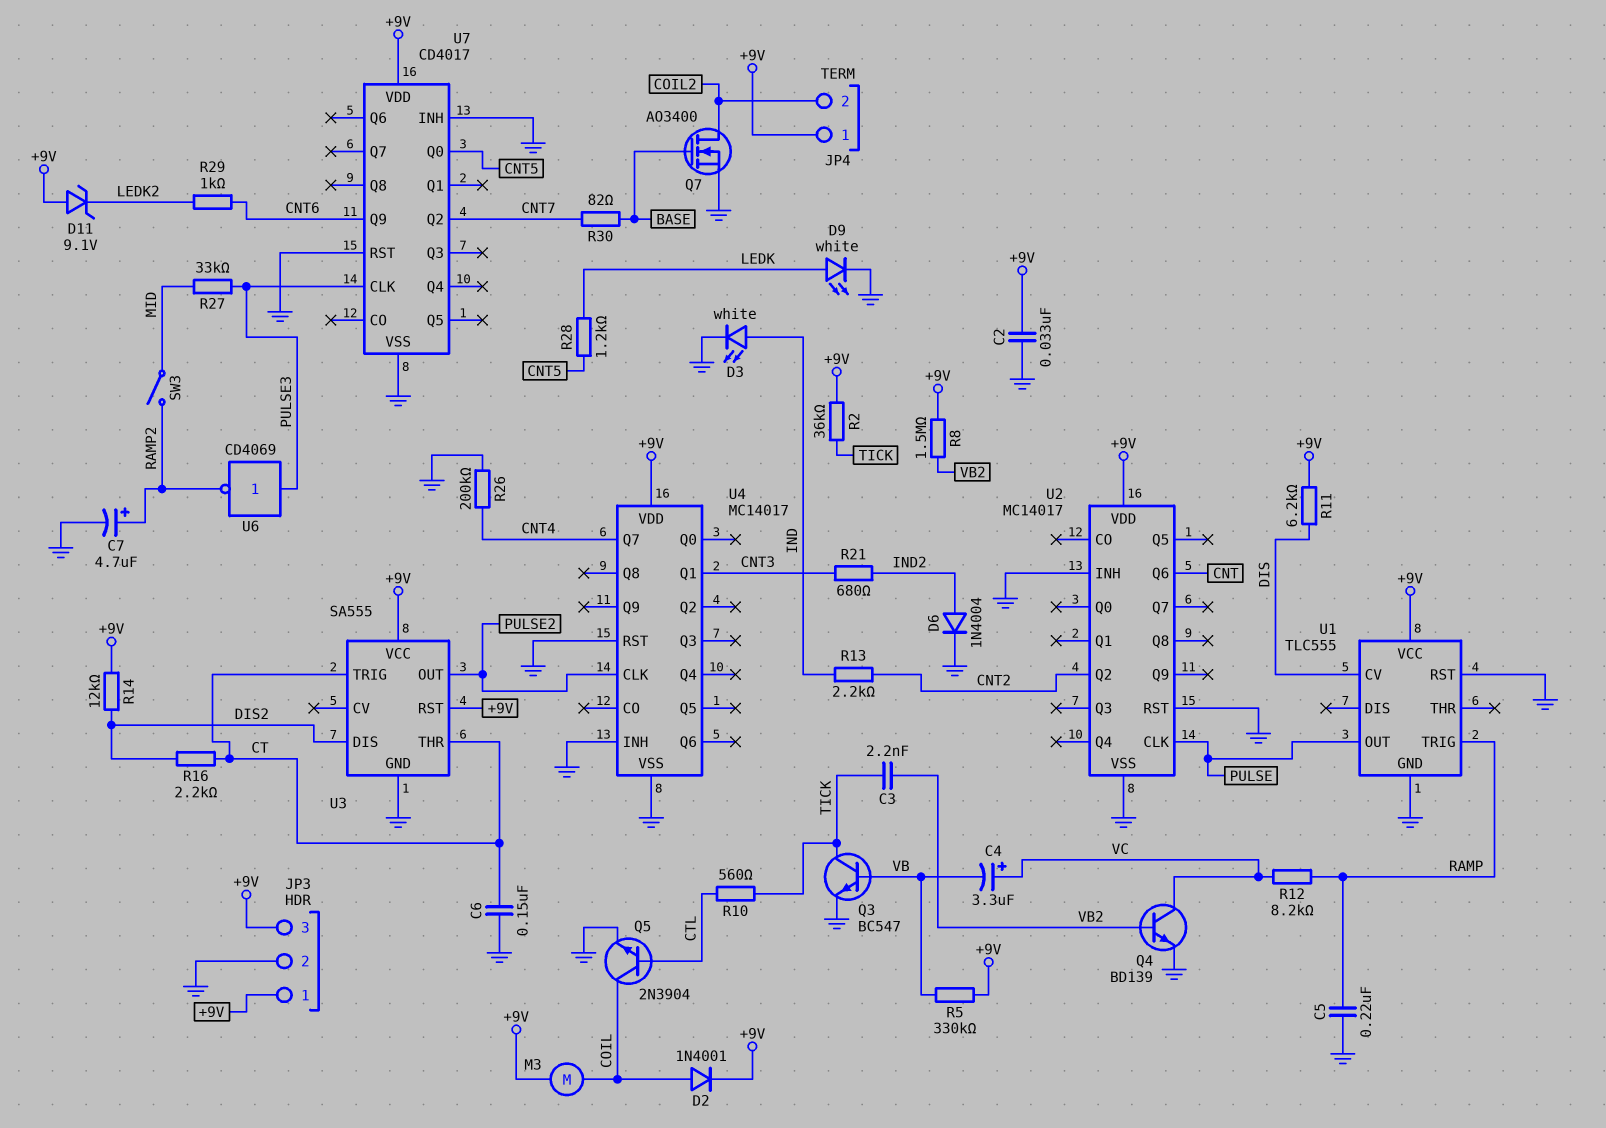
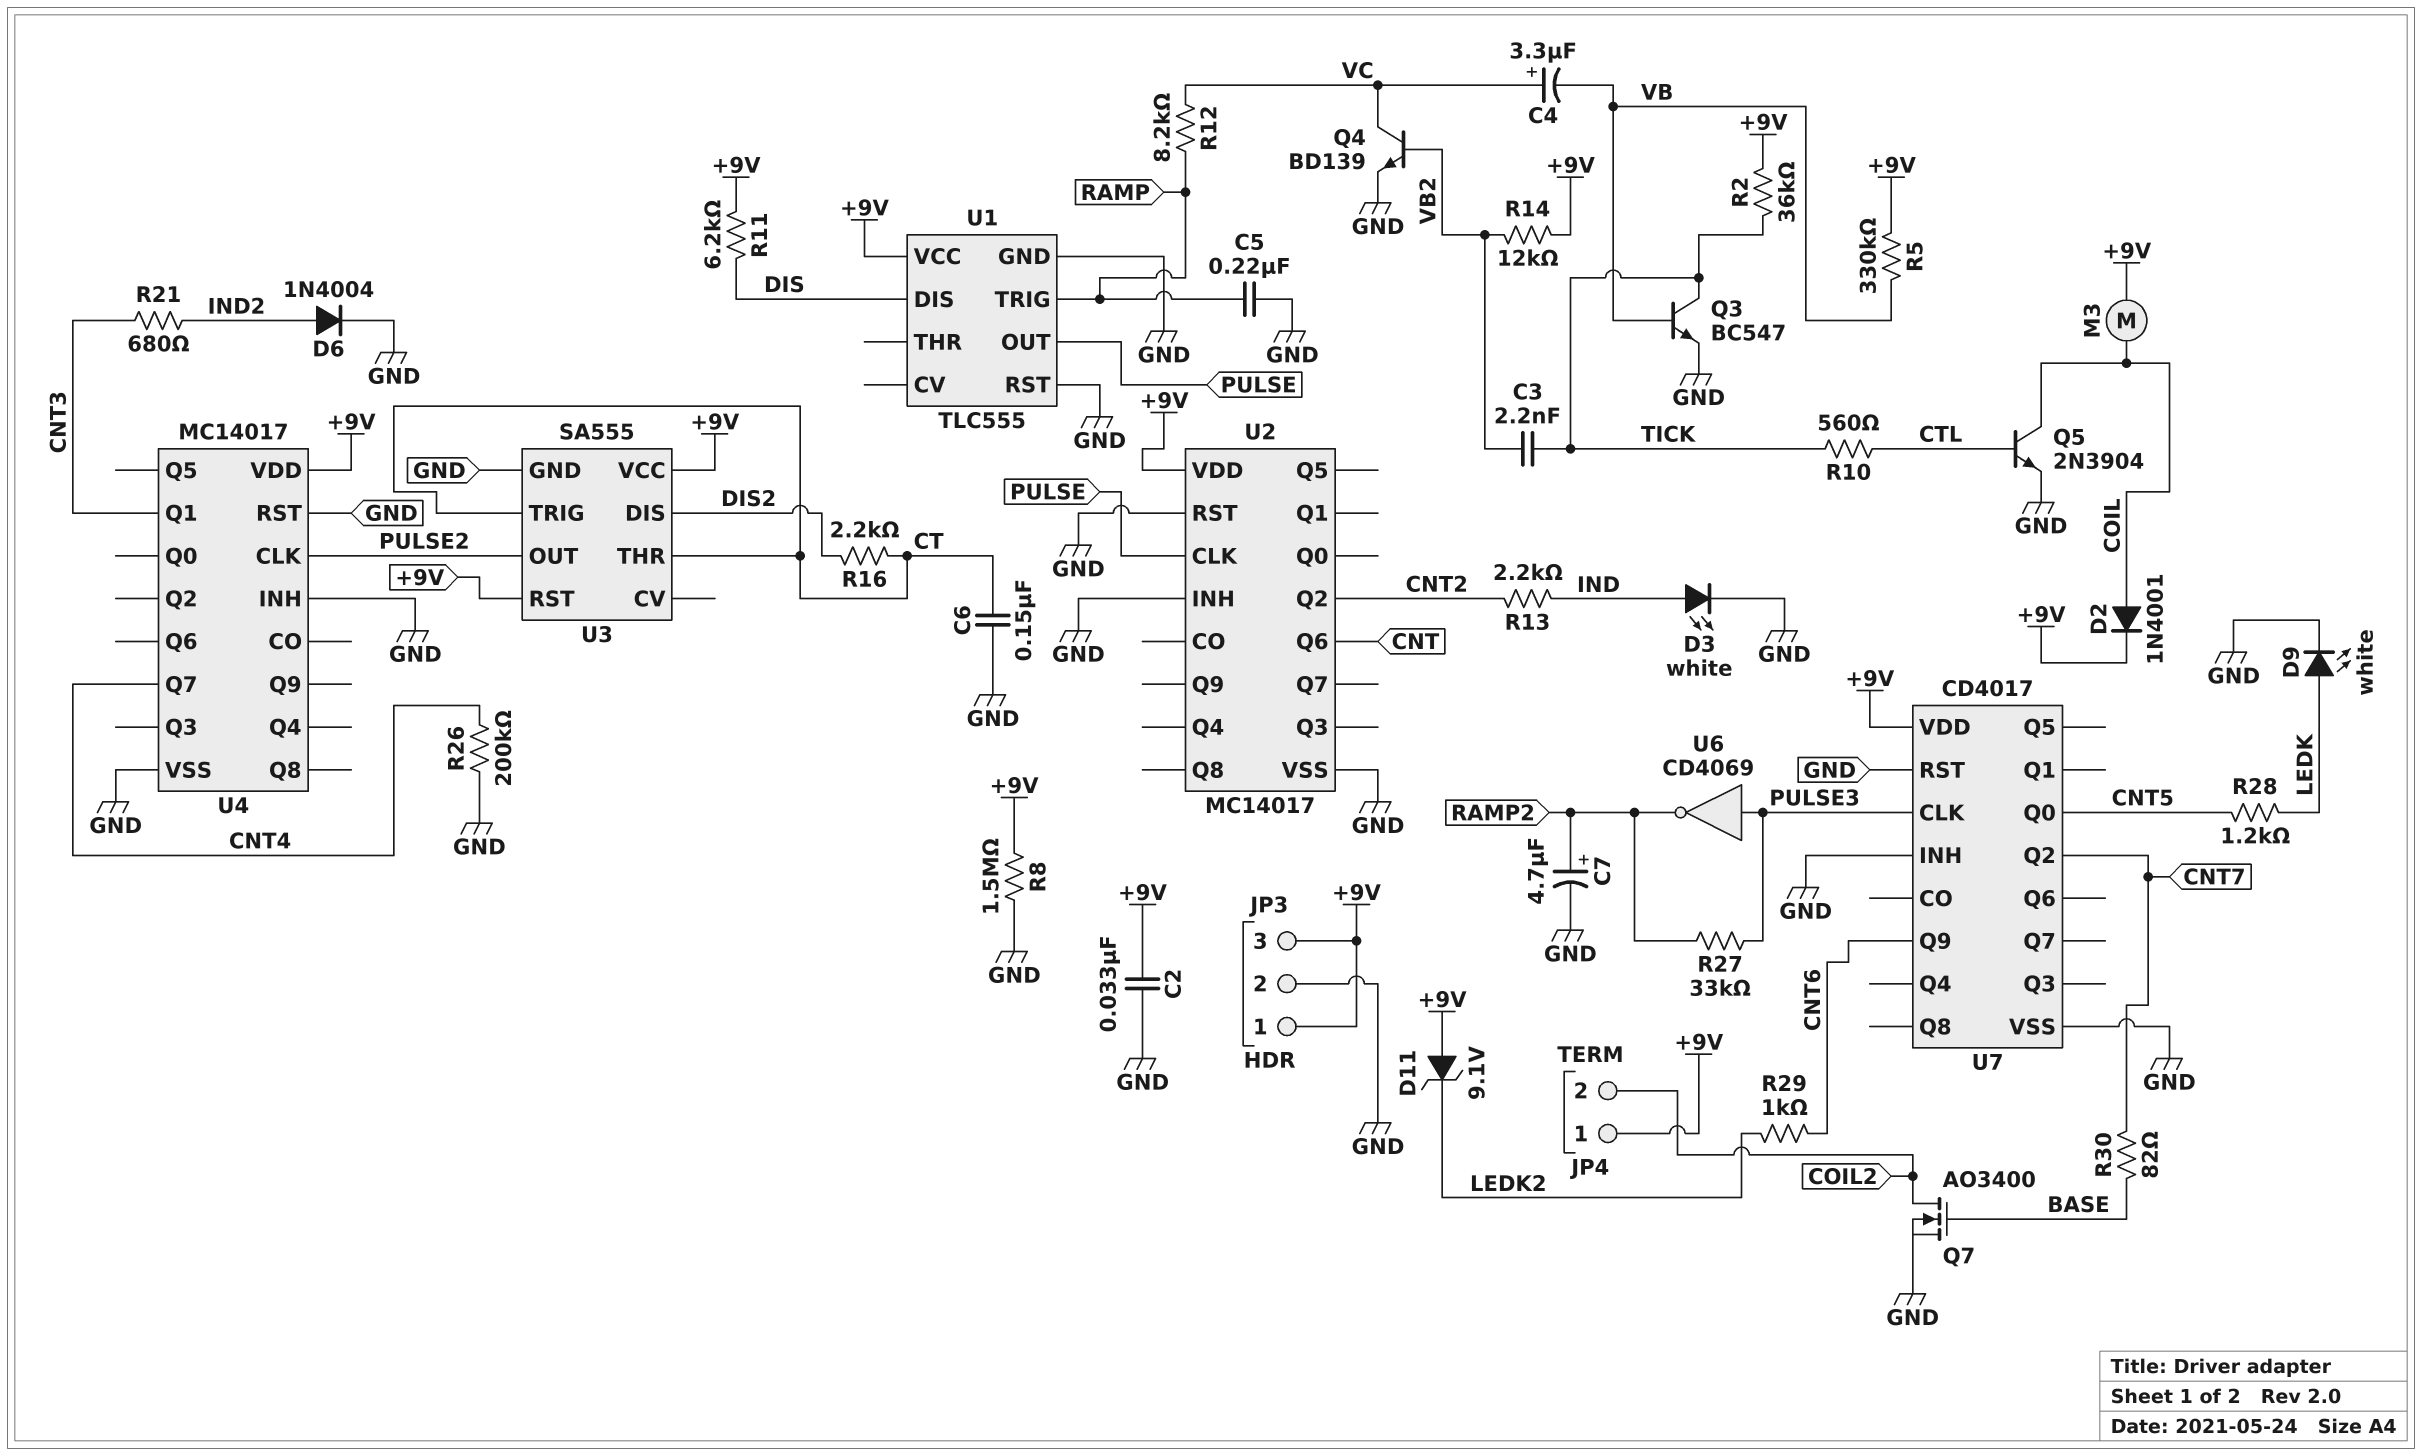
R8: 1.5M (+9V, VB2) -> 1.5M (+9V, GND)
R14: 12k (+9V, DIS2) -> 12k (+9V, VB2)
R27: 33k (MID, PULSE3) -> 33k (PULSE3, RAMP2)
SW3: switch (MID, RAMP2) -> none
U1 pin CV: DIS -> none
U1 pin DIS: none -> DIS

